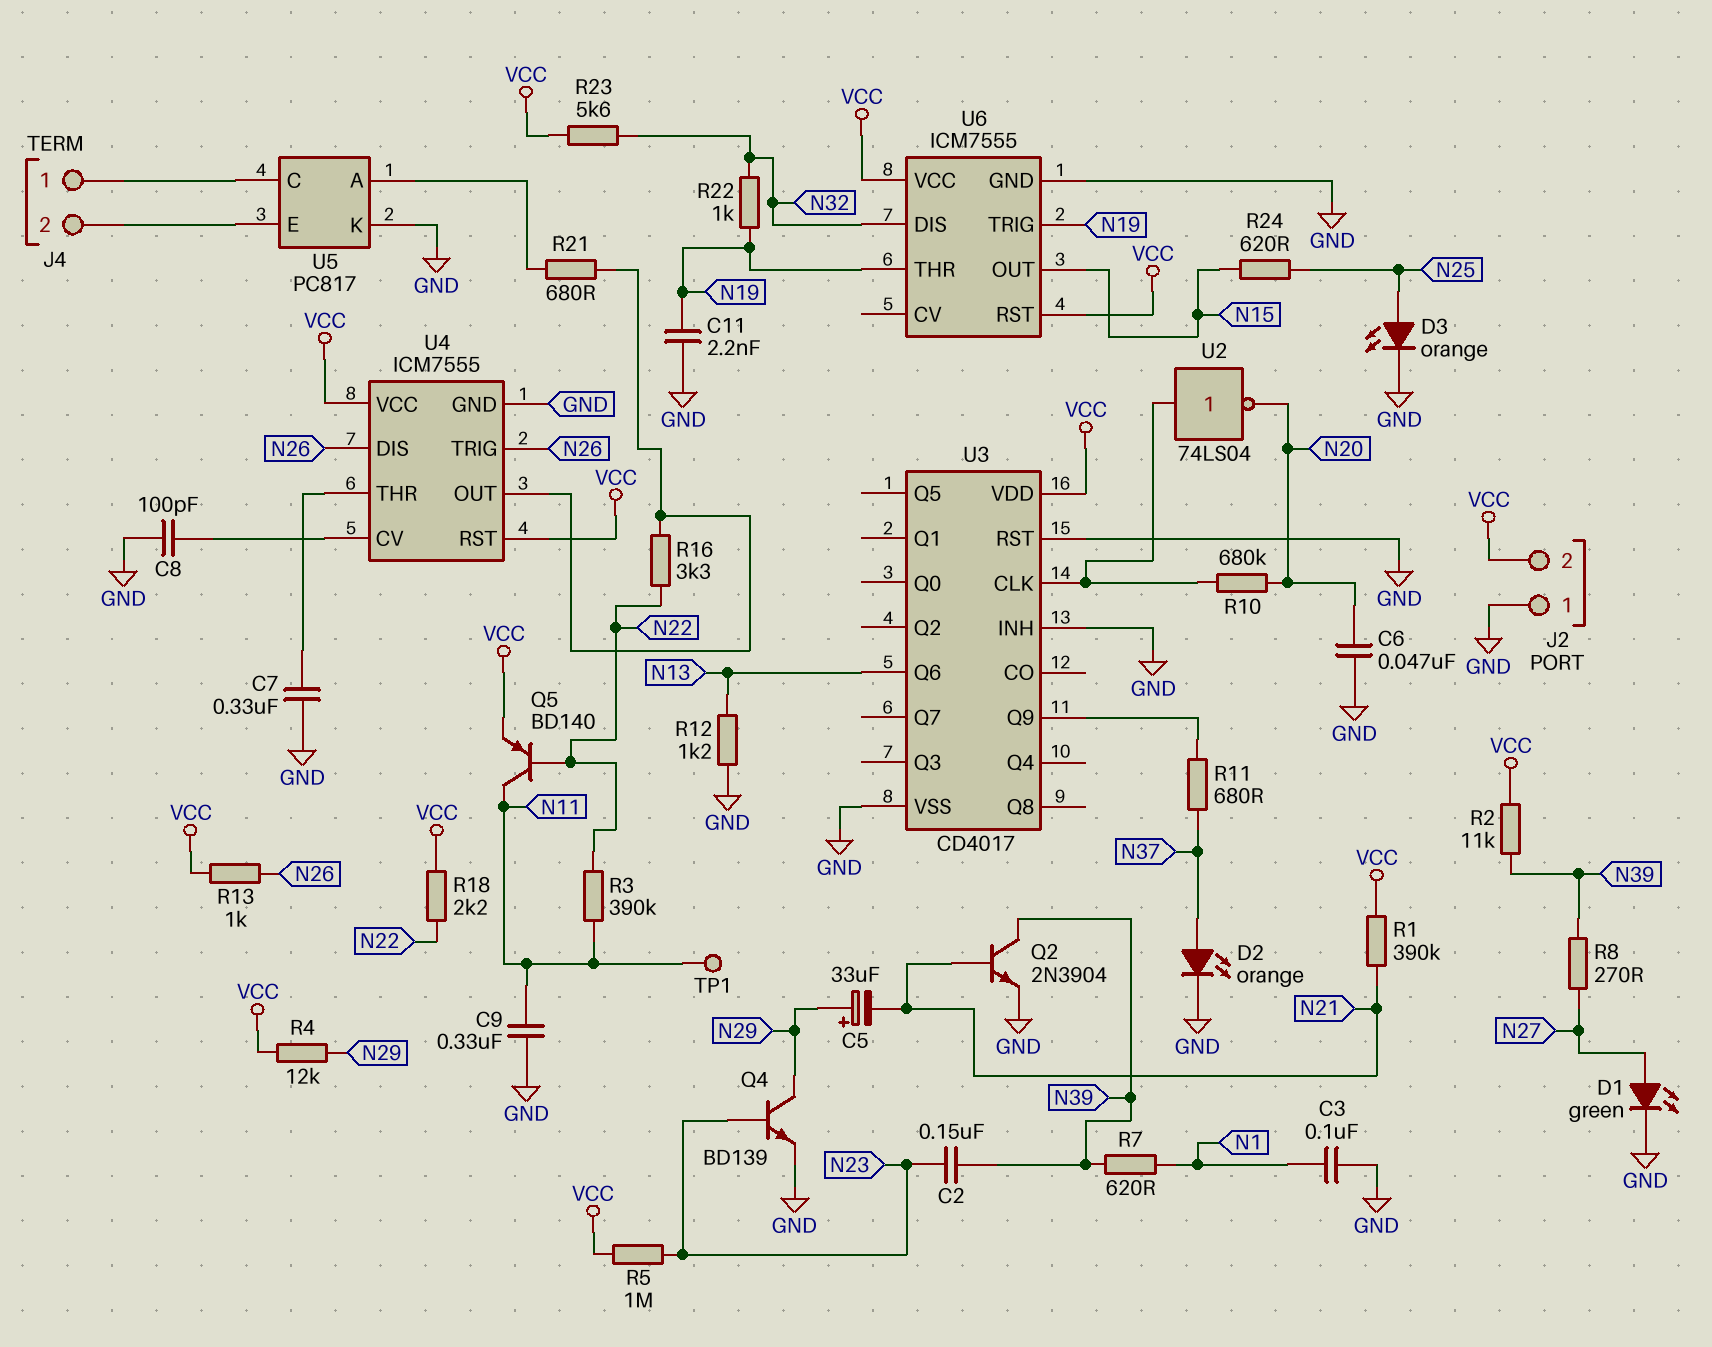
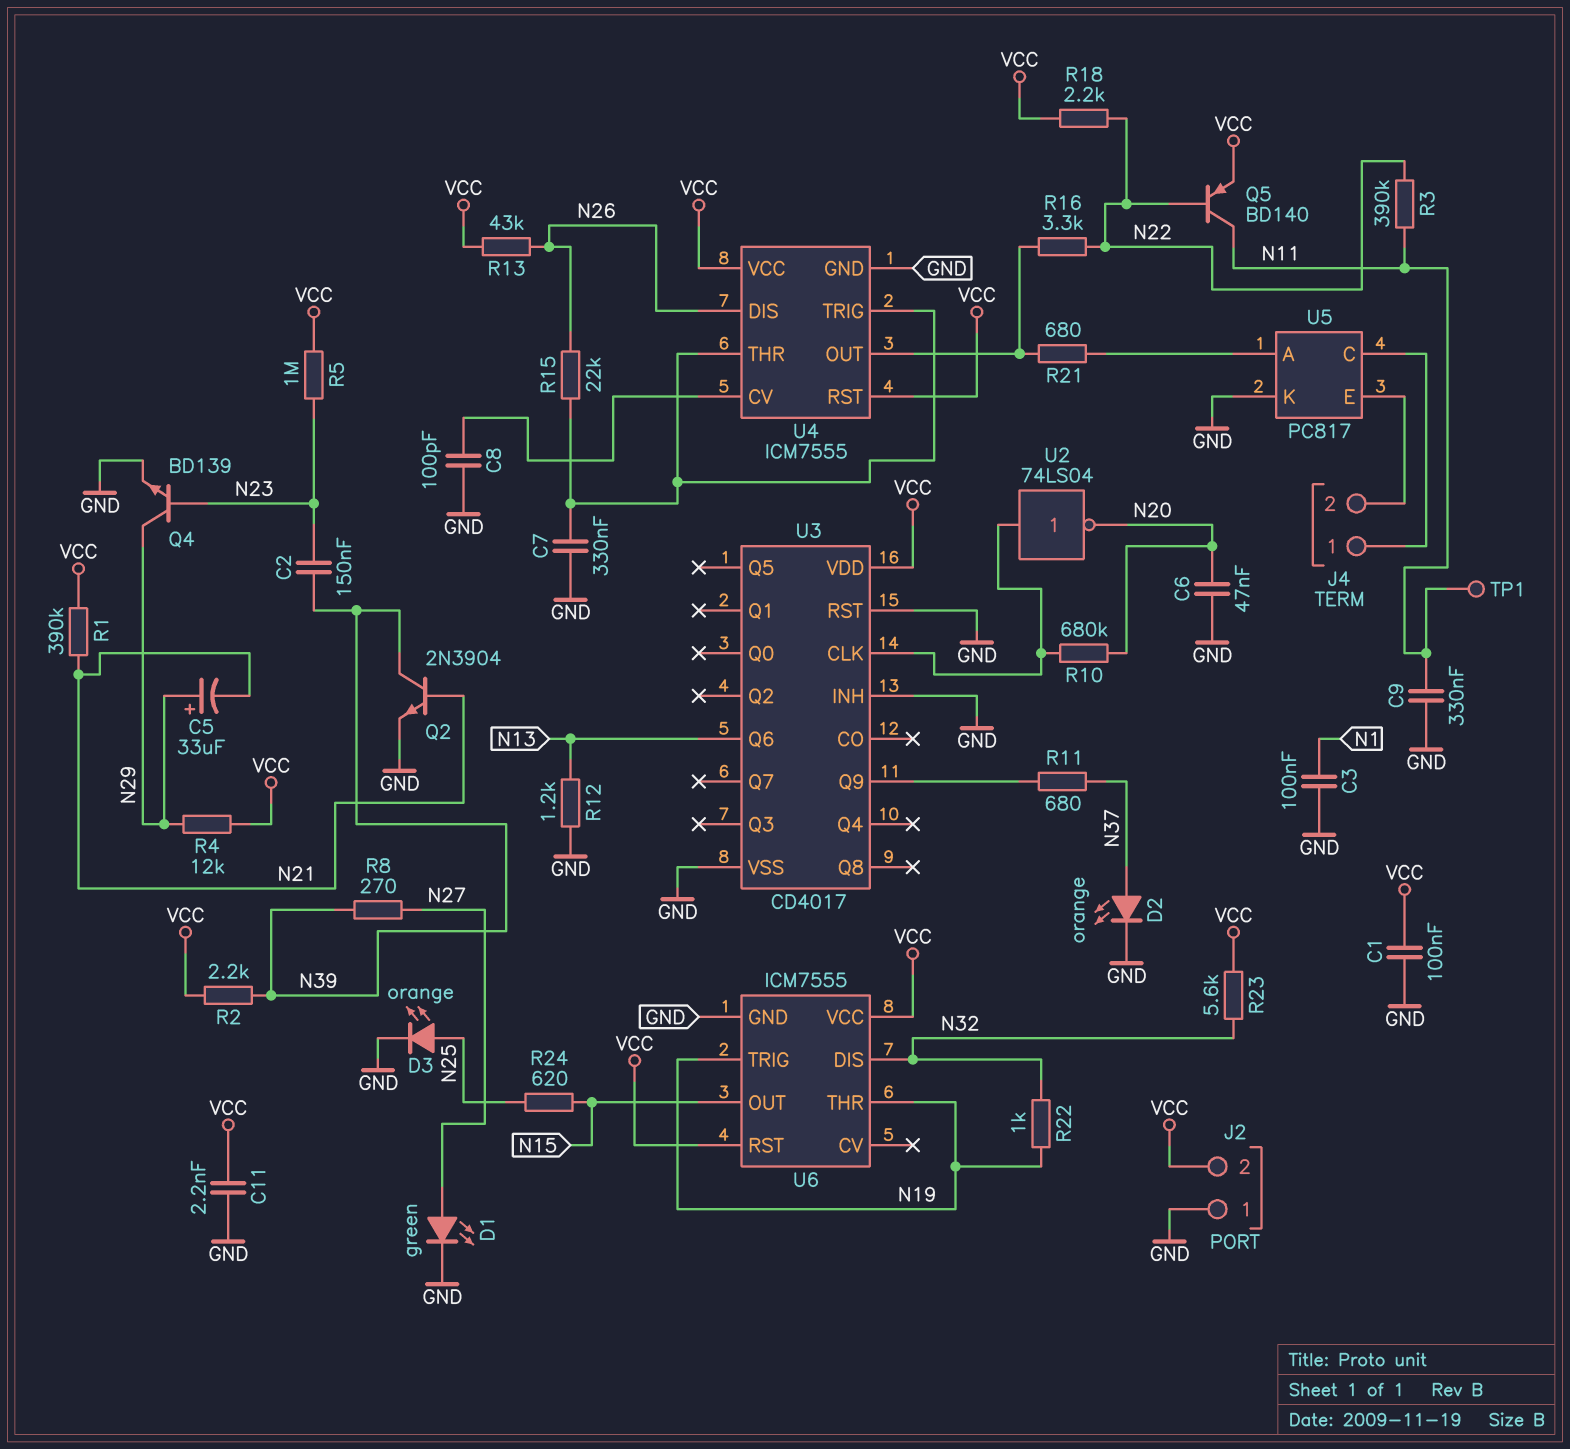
C1: none -> 100nF (GND, VCC)
C11: 2.2nF (GND, N19) -> 2.2nF (GND, VCC)
R2: 11k (N39, VCC) -> 2.2k (N39, VCC)
R7: 620 (N1, N39) -> none
R13: 1k (N26, VCC) -> 43k (N26, VCC)
R15: none -> 22k (N26, U4/THR)
U4 pin TRIG: N26 -> U4/THR

